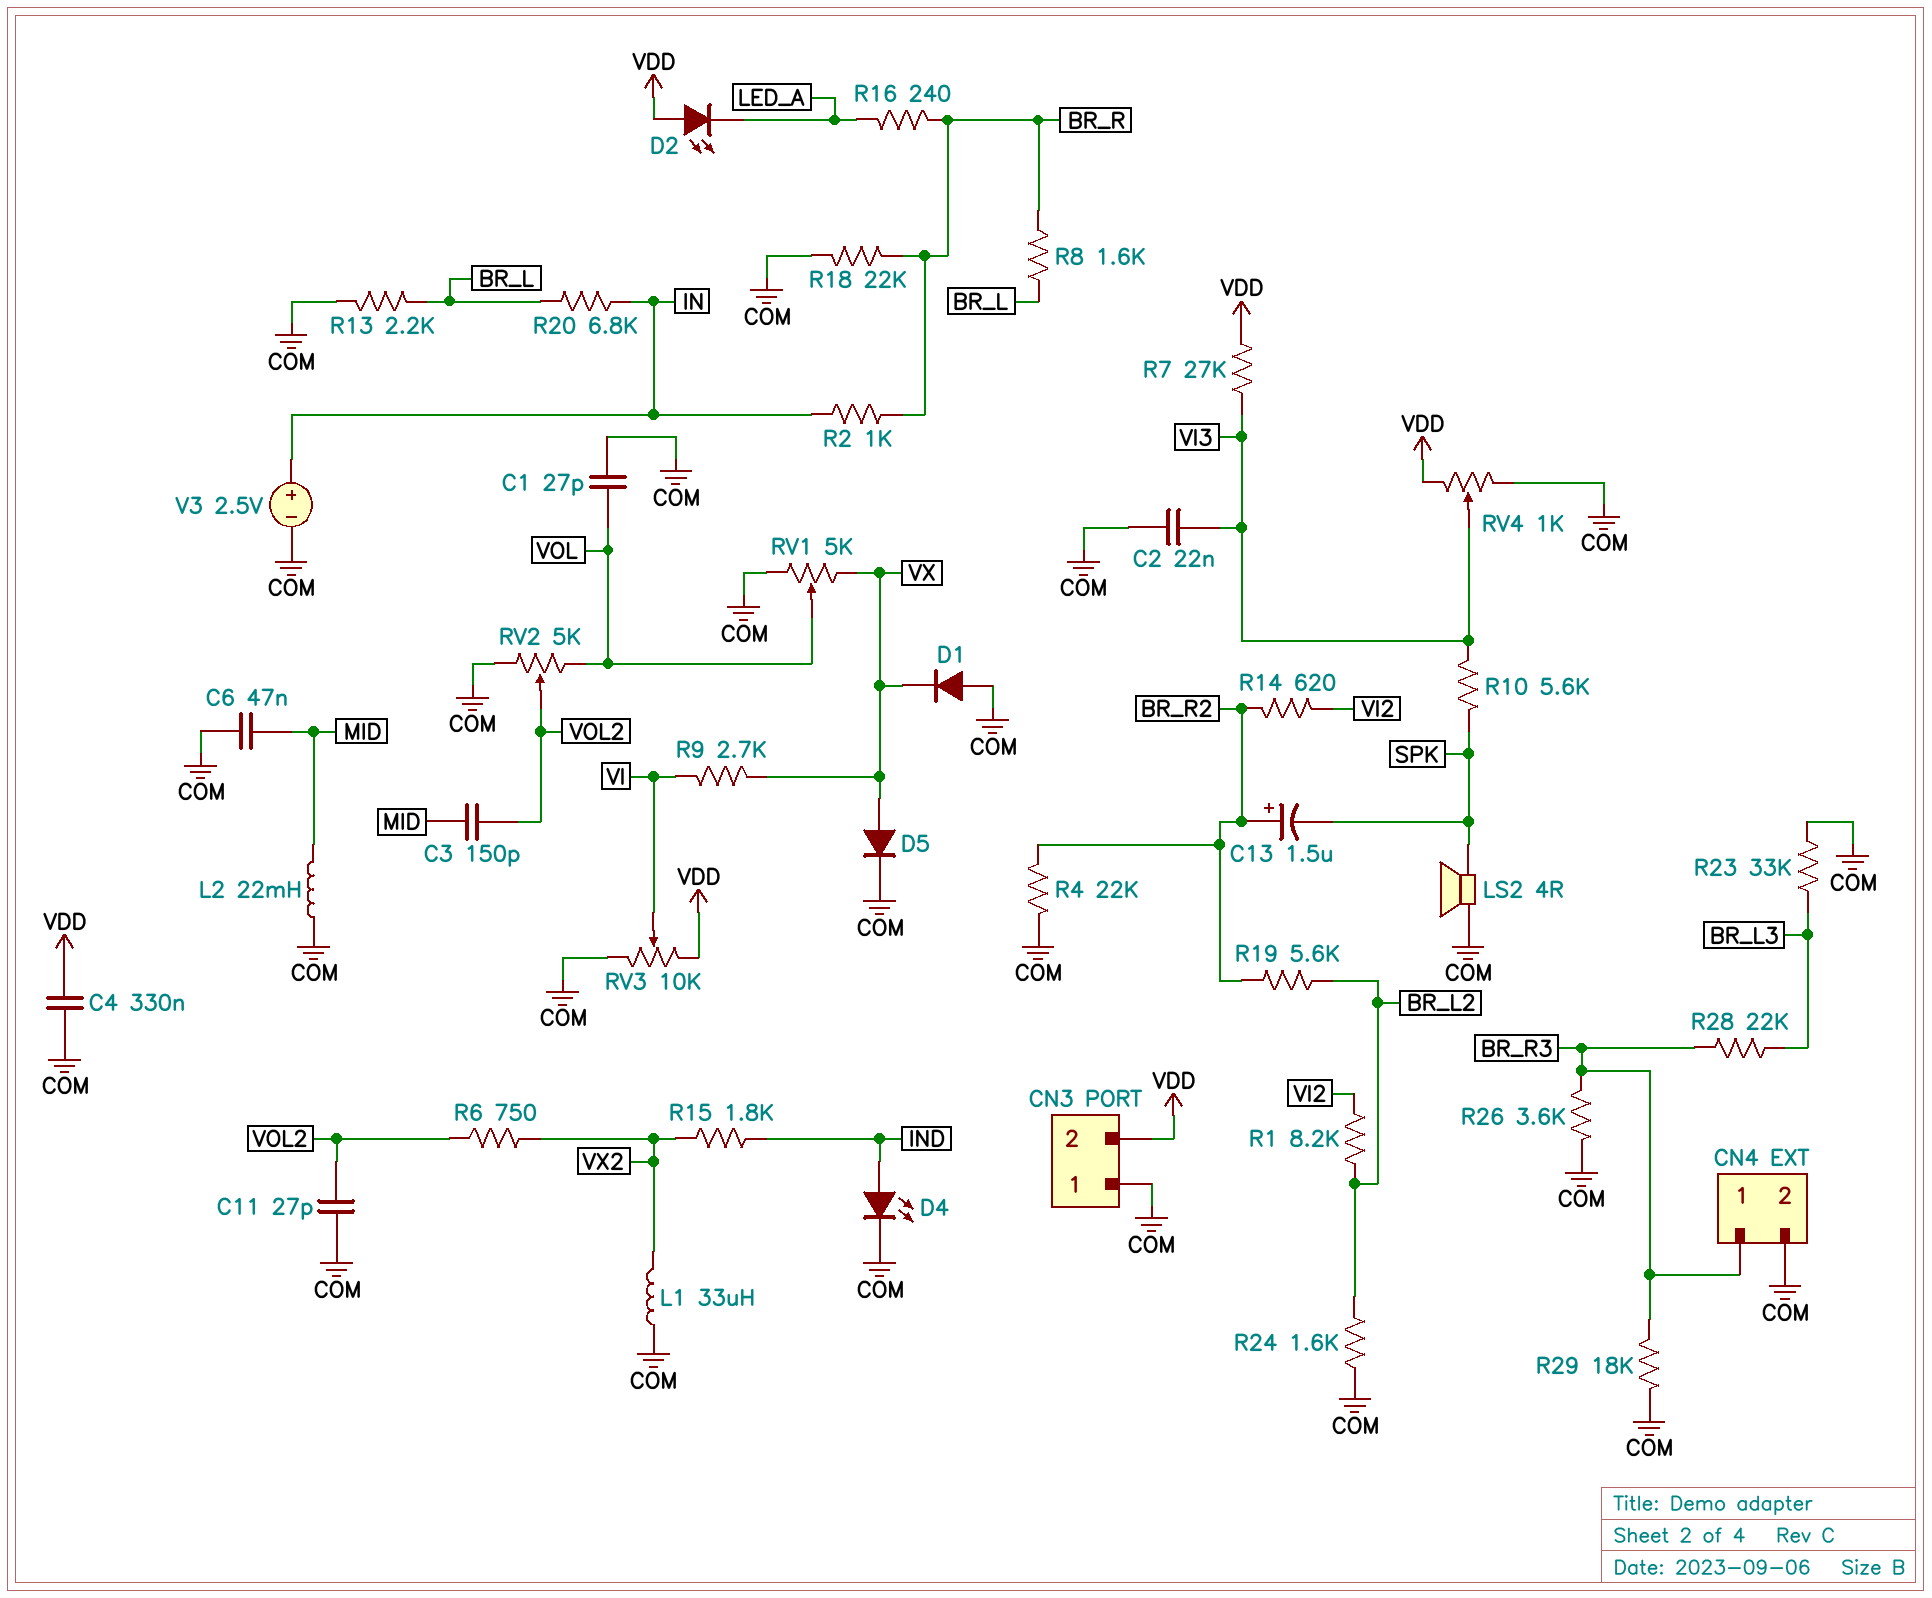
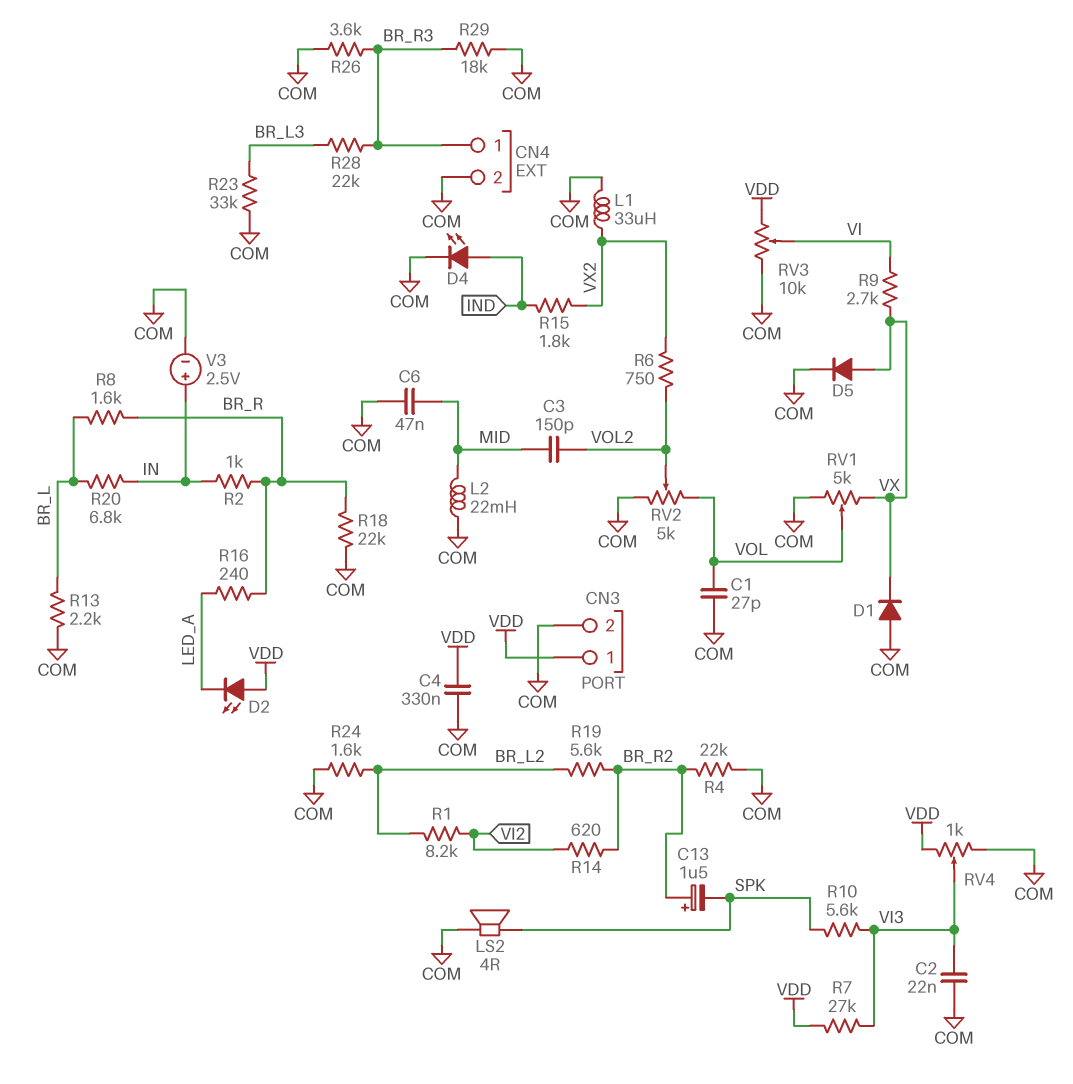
C11: 27pF (COM, VOL2) -> none
CN3 pin 1: COM -> VDD
CN3 pin 2: VDD -> COM

